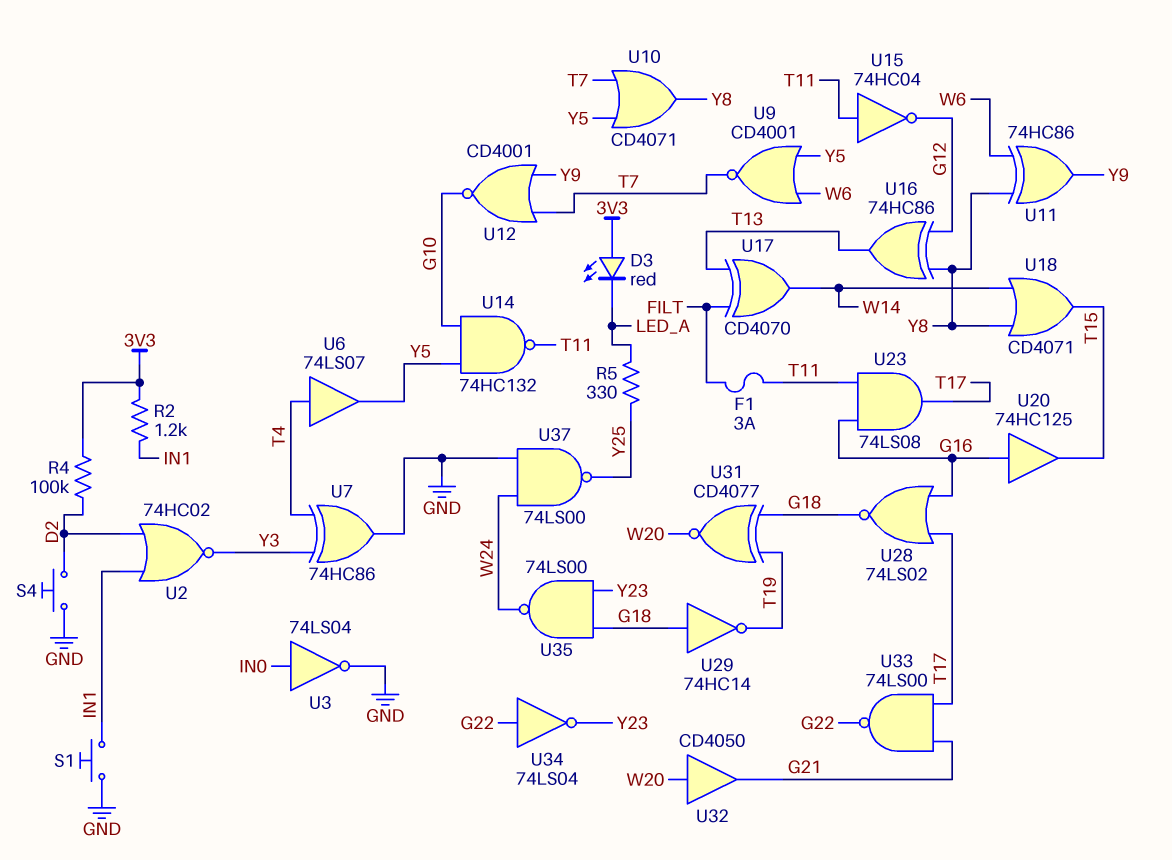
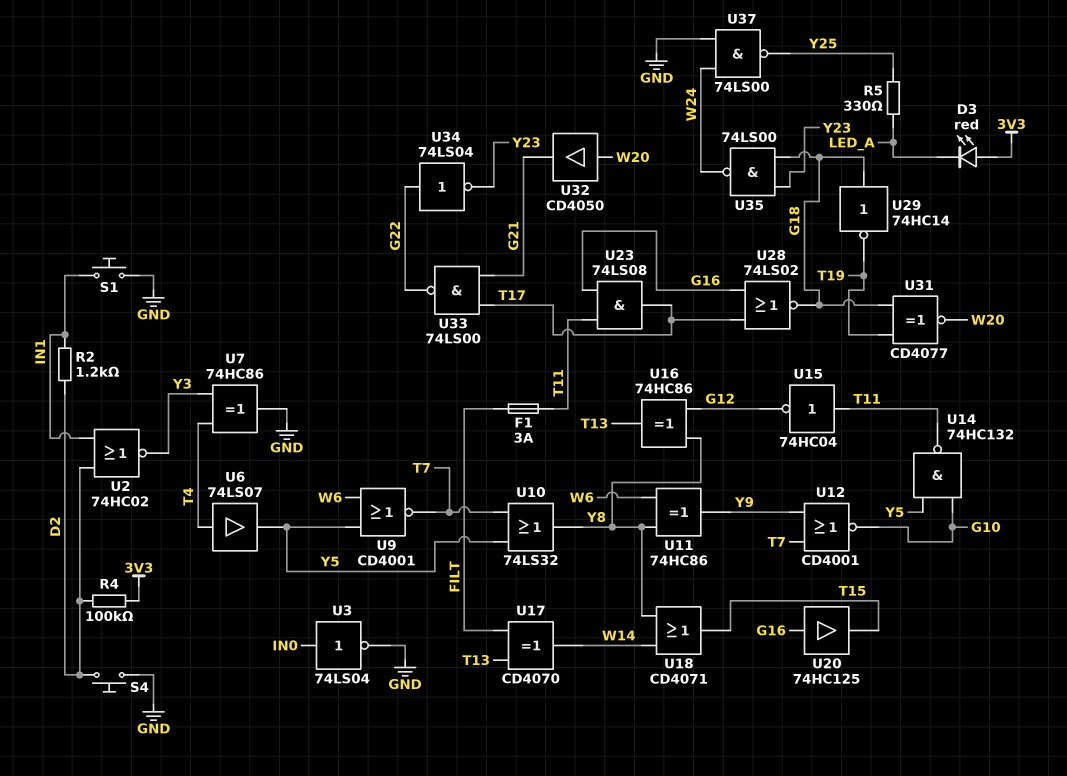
R2: 1.2k (3V3, IN1) -> 1.2k (D2, IN1)
U10: OR CD4071 (in T7, in Y5, out Y8) -> OR 74LS32 (in T7, in Y5, out Y8)

